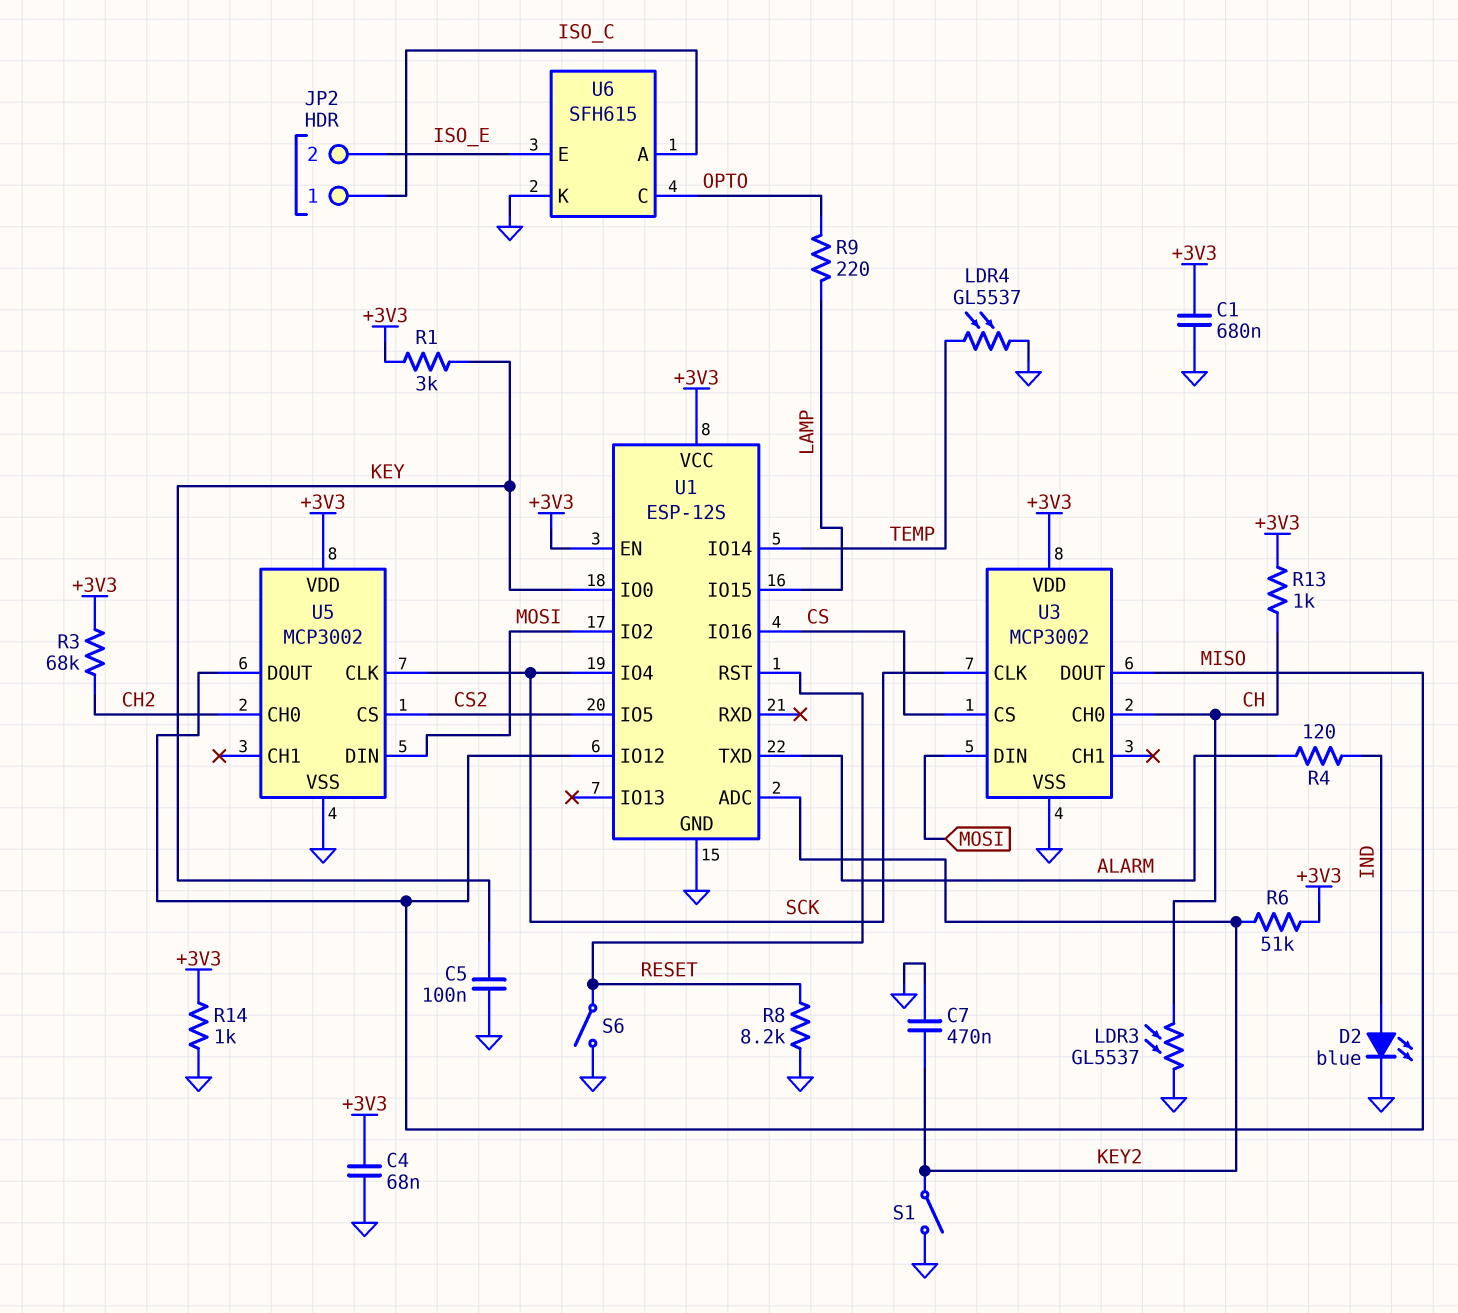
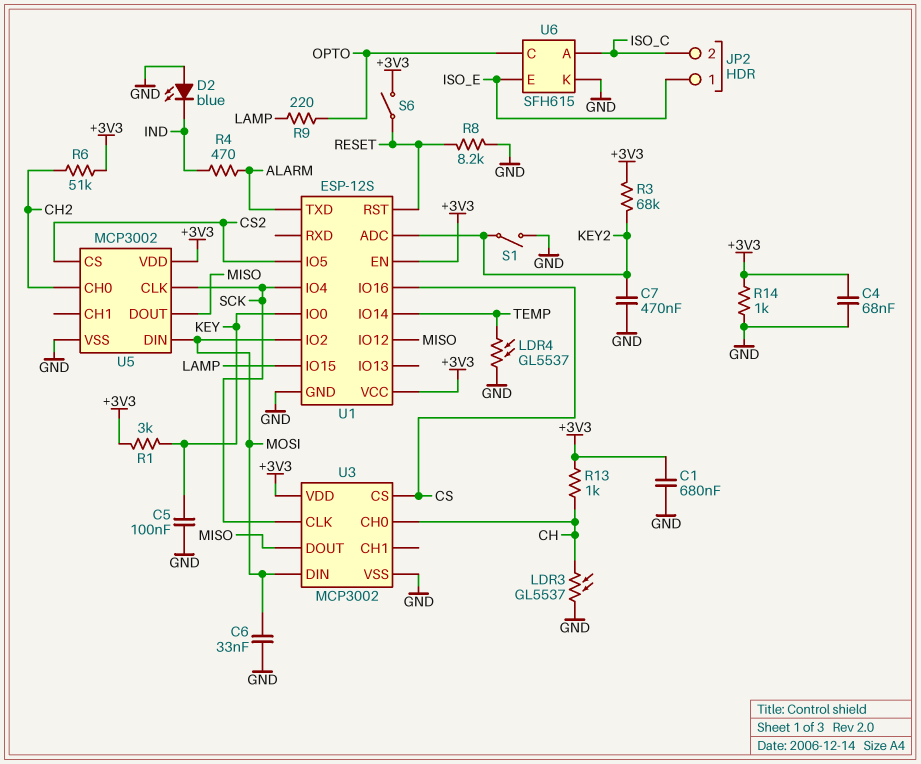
C6: none -> 33nF (GND, MOSI)
D2: LED blue (A IND, K GND) -> LED blue (A GND, K IND)
JP2 pin 1: ISO_C -> ISO_E
JP2 pin 2: ISO_E -> ISO_C
R3: 68k (+3V3, CH2) -> 68k (+3V3, KEY2)
R4: 120 (ALARM, IND) -> 470 (ALARM, IND)
R6: 51k (+3V3, KEY2) -> 51k (+3V3, CH2)
S6: switch (GND, RESET) -> switch (+3V3, RESET)

